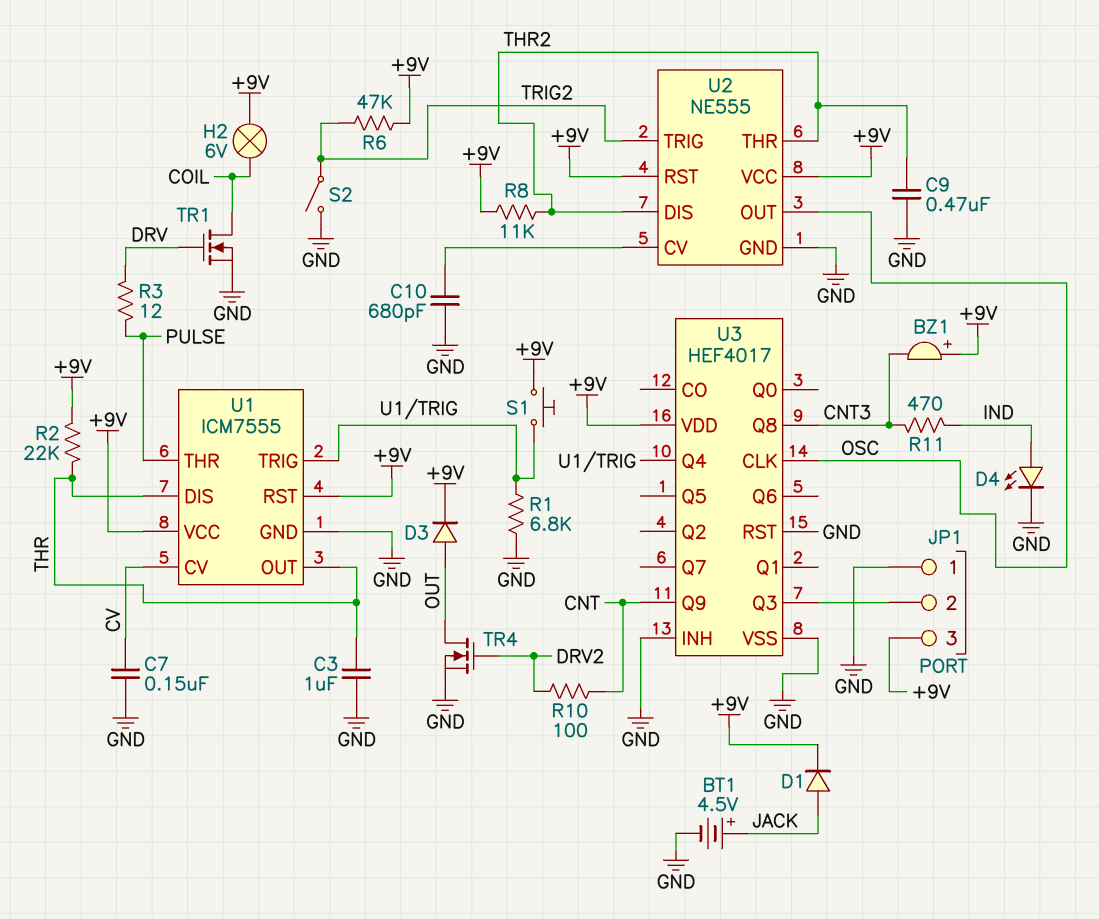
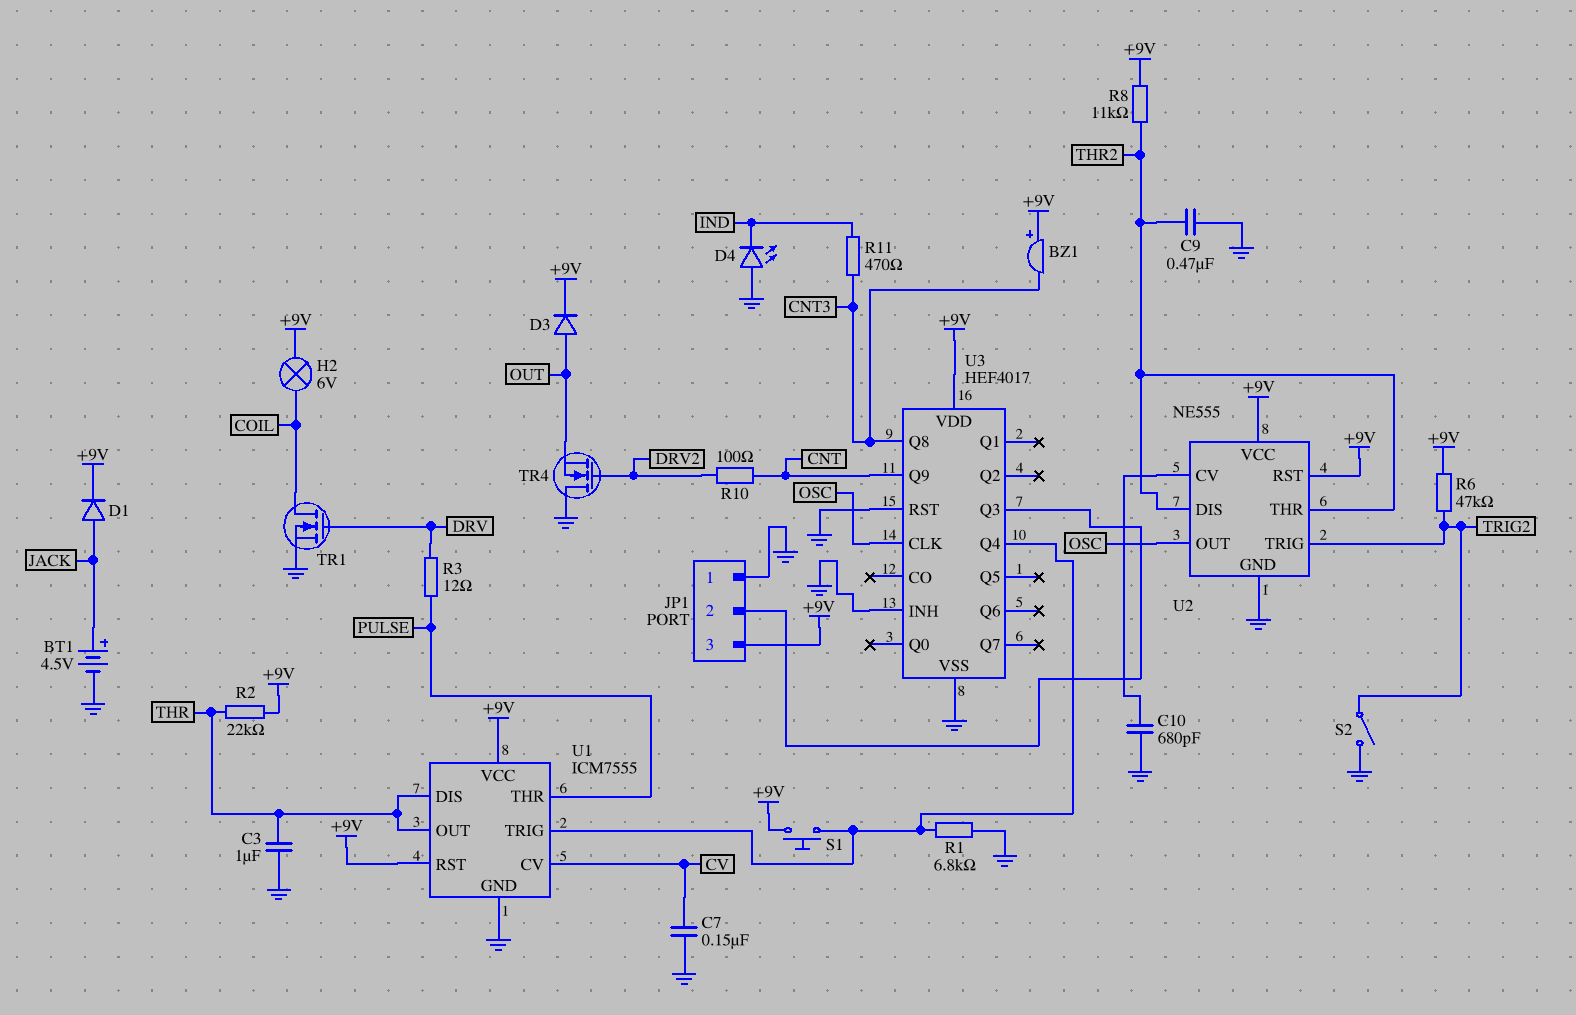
D4: LED (A IND, K GND) -> LED (A GND, K IND)
TR4: NMOS (G DRV2, D OUT, S GND) -> NMOS (G DRV2, D GND, S OUT)

